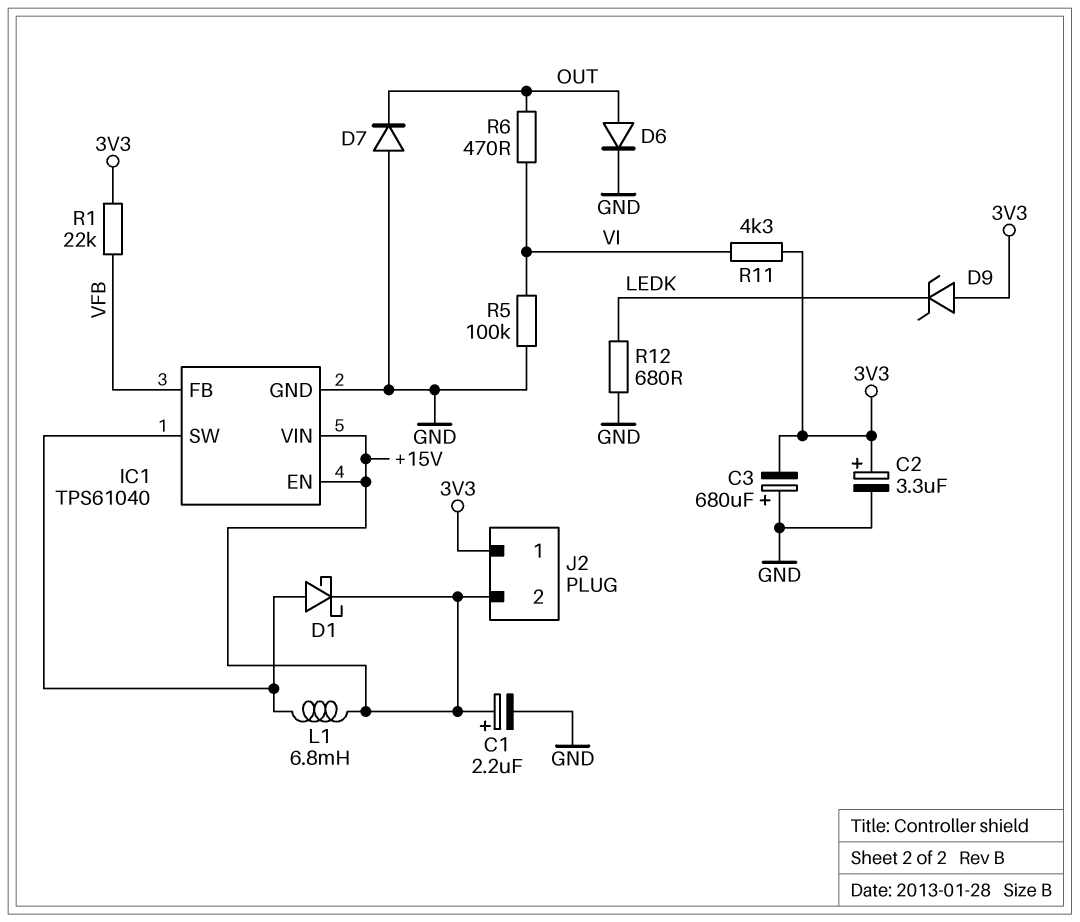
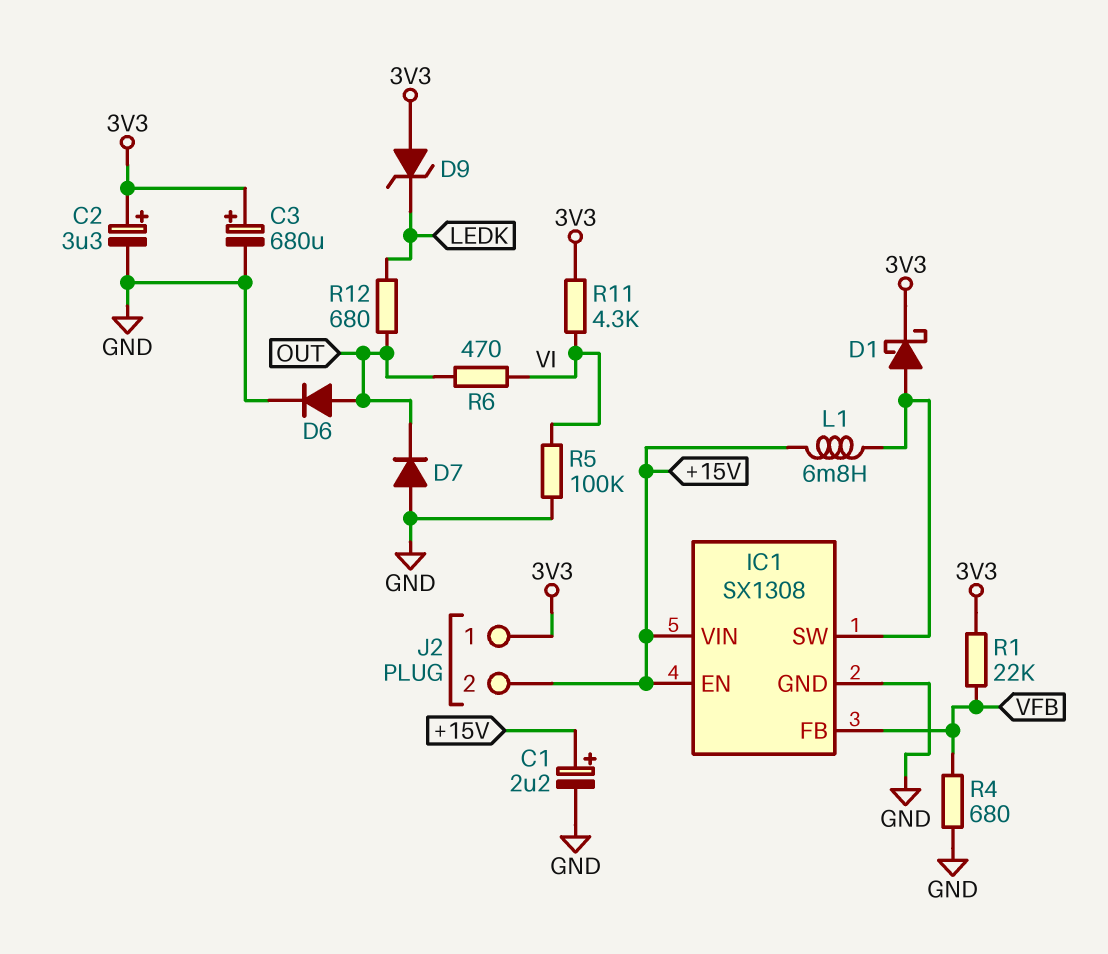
C3: 680uF (plus GND, minus 3V3) -> 680uF (plus 3V3, minus GND)
D1: schottky (A IC1/SW, K +15V) -> schottky (A IC1/SW, K 3V3)
IC1: TPS61040 -> SX1308
R4: none -> 680 (GND, VFB)
R12: 680 (GND, LEDK) -> 680 (LEDK, OUT)

